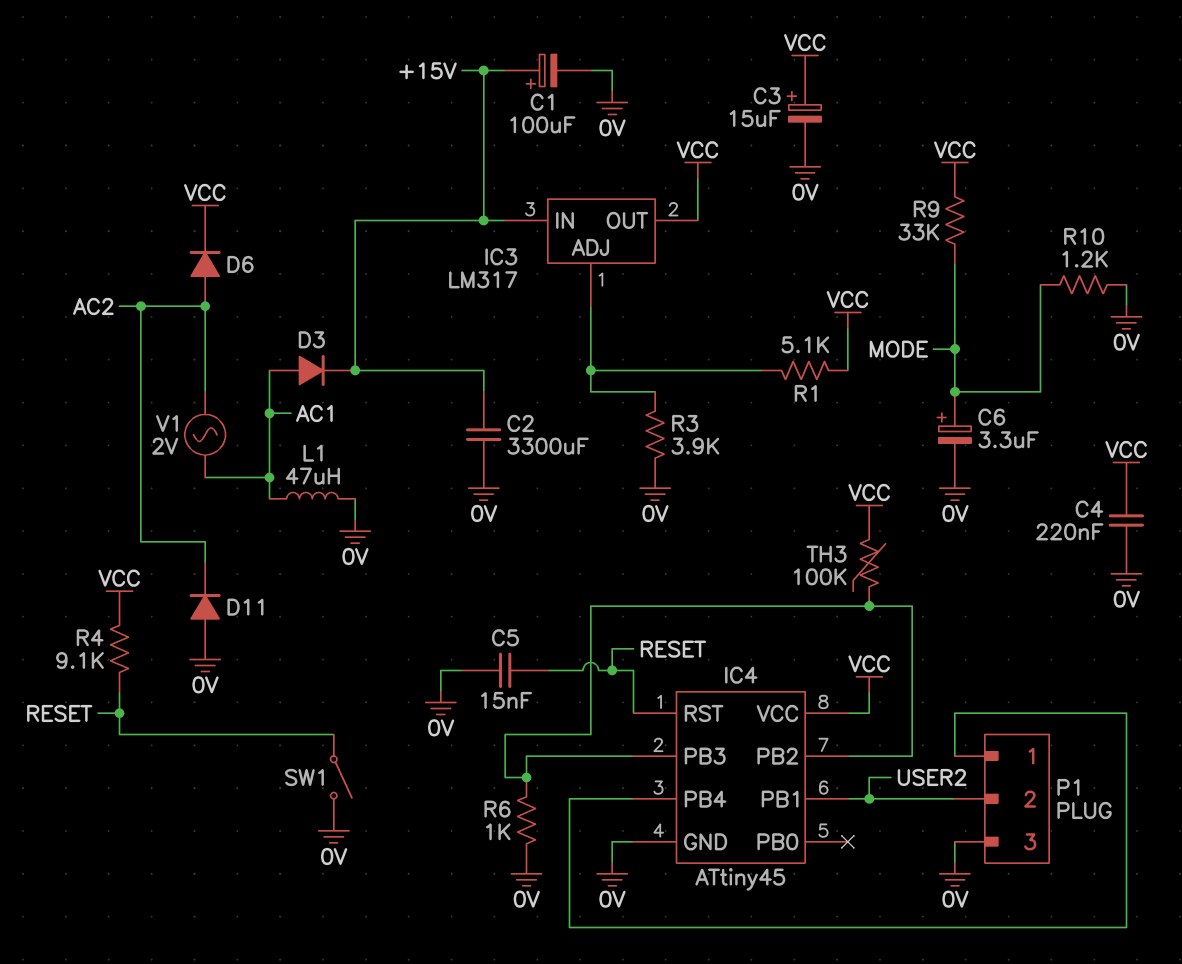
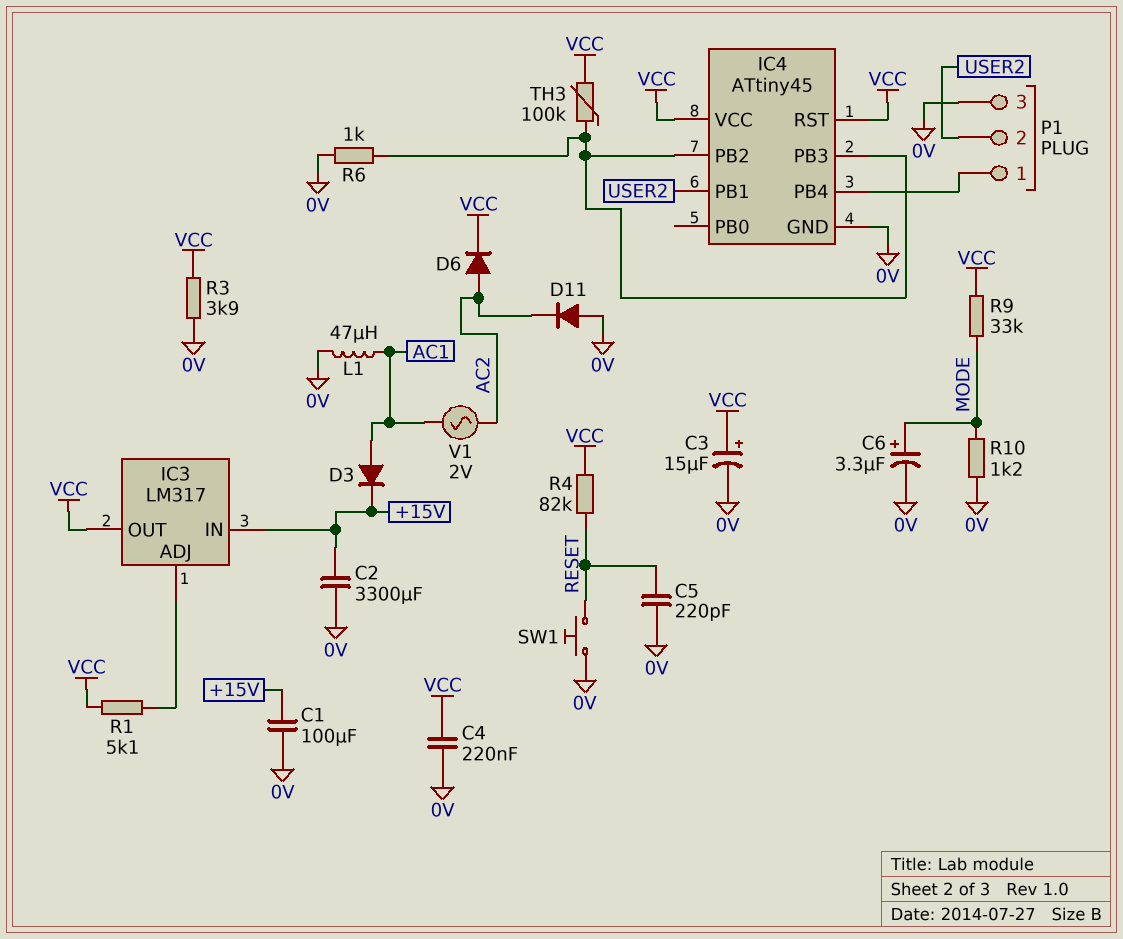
C1: 100uF (plus +15V, minus 0V) -> 100uF (+15V, 0V)
C5: 15nF (0V, RESET) -> 220pF (0V, RESET)
IC4 pin RST: RESET -> VCC
R3: 3.9k (0V, IC3/ADJ) -> 3.9k (0V, VCC)
R4: 9.1k (RESET, VCC) -> 82k (RESET, VCC)
SW1: switch (0V, RESET) -> button (0V, RESET)

